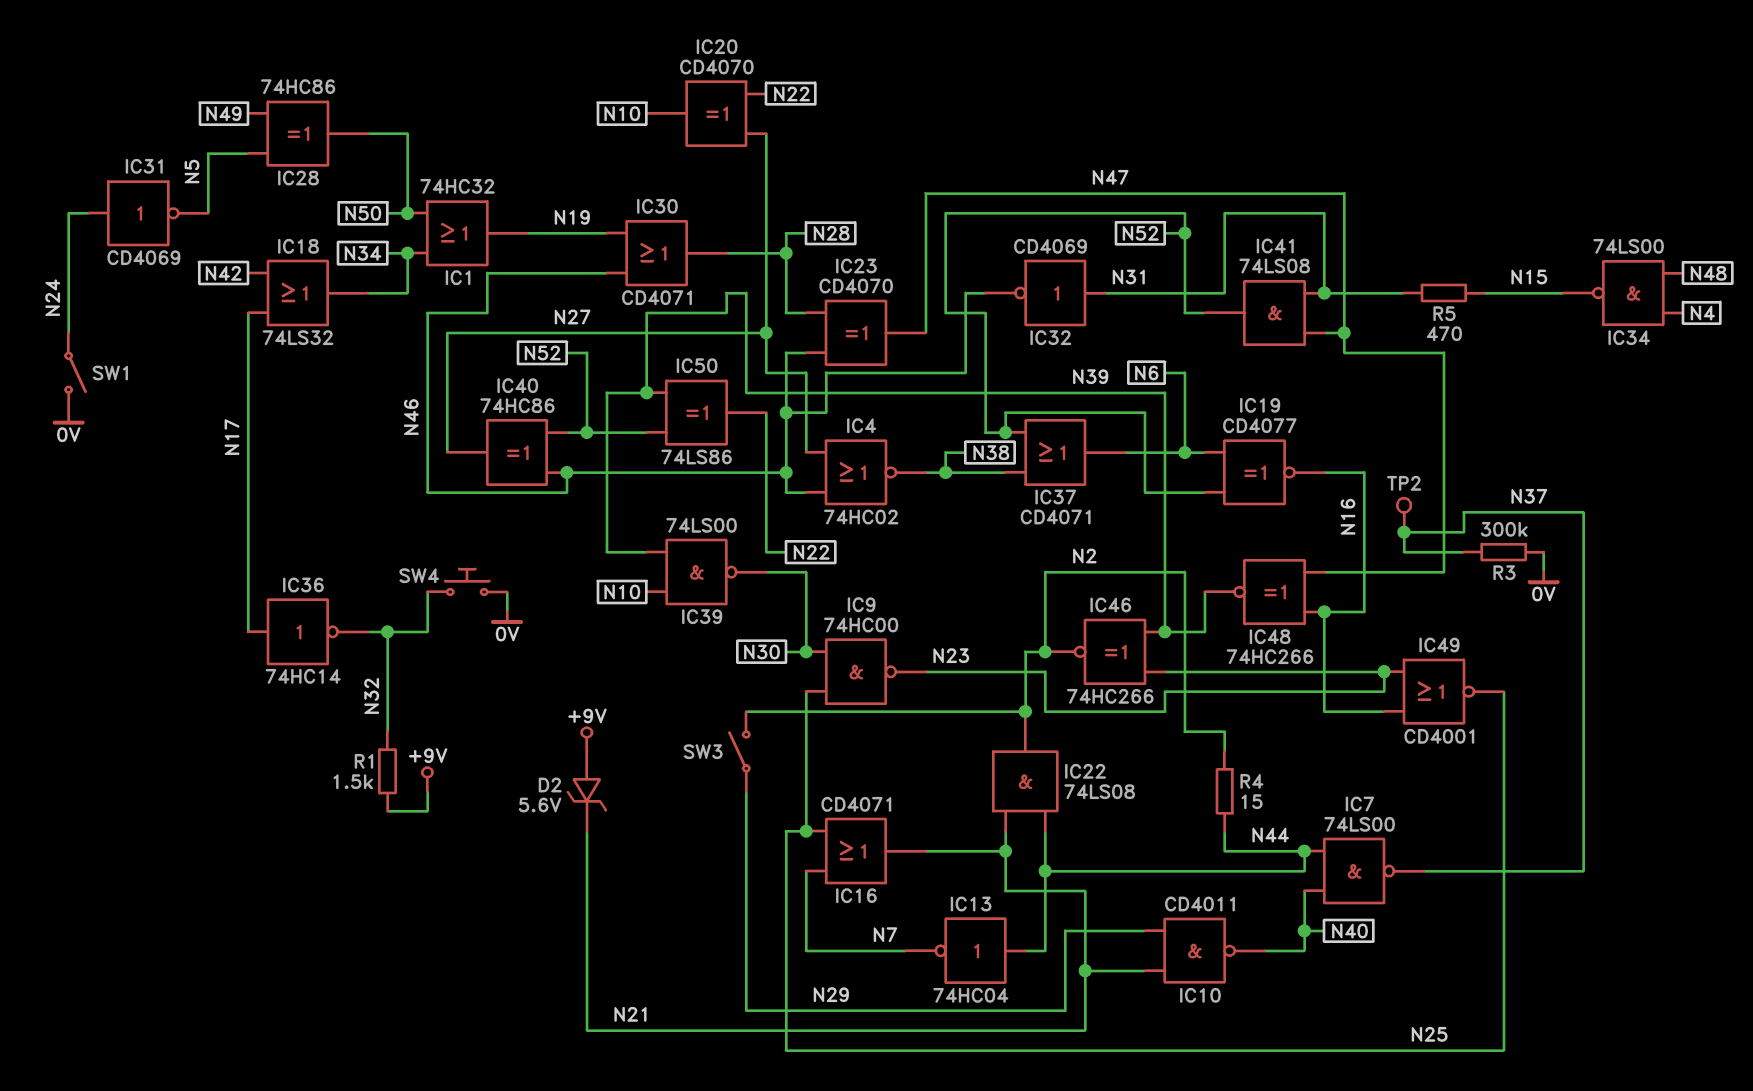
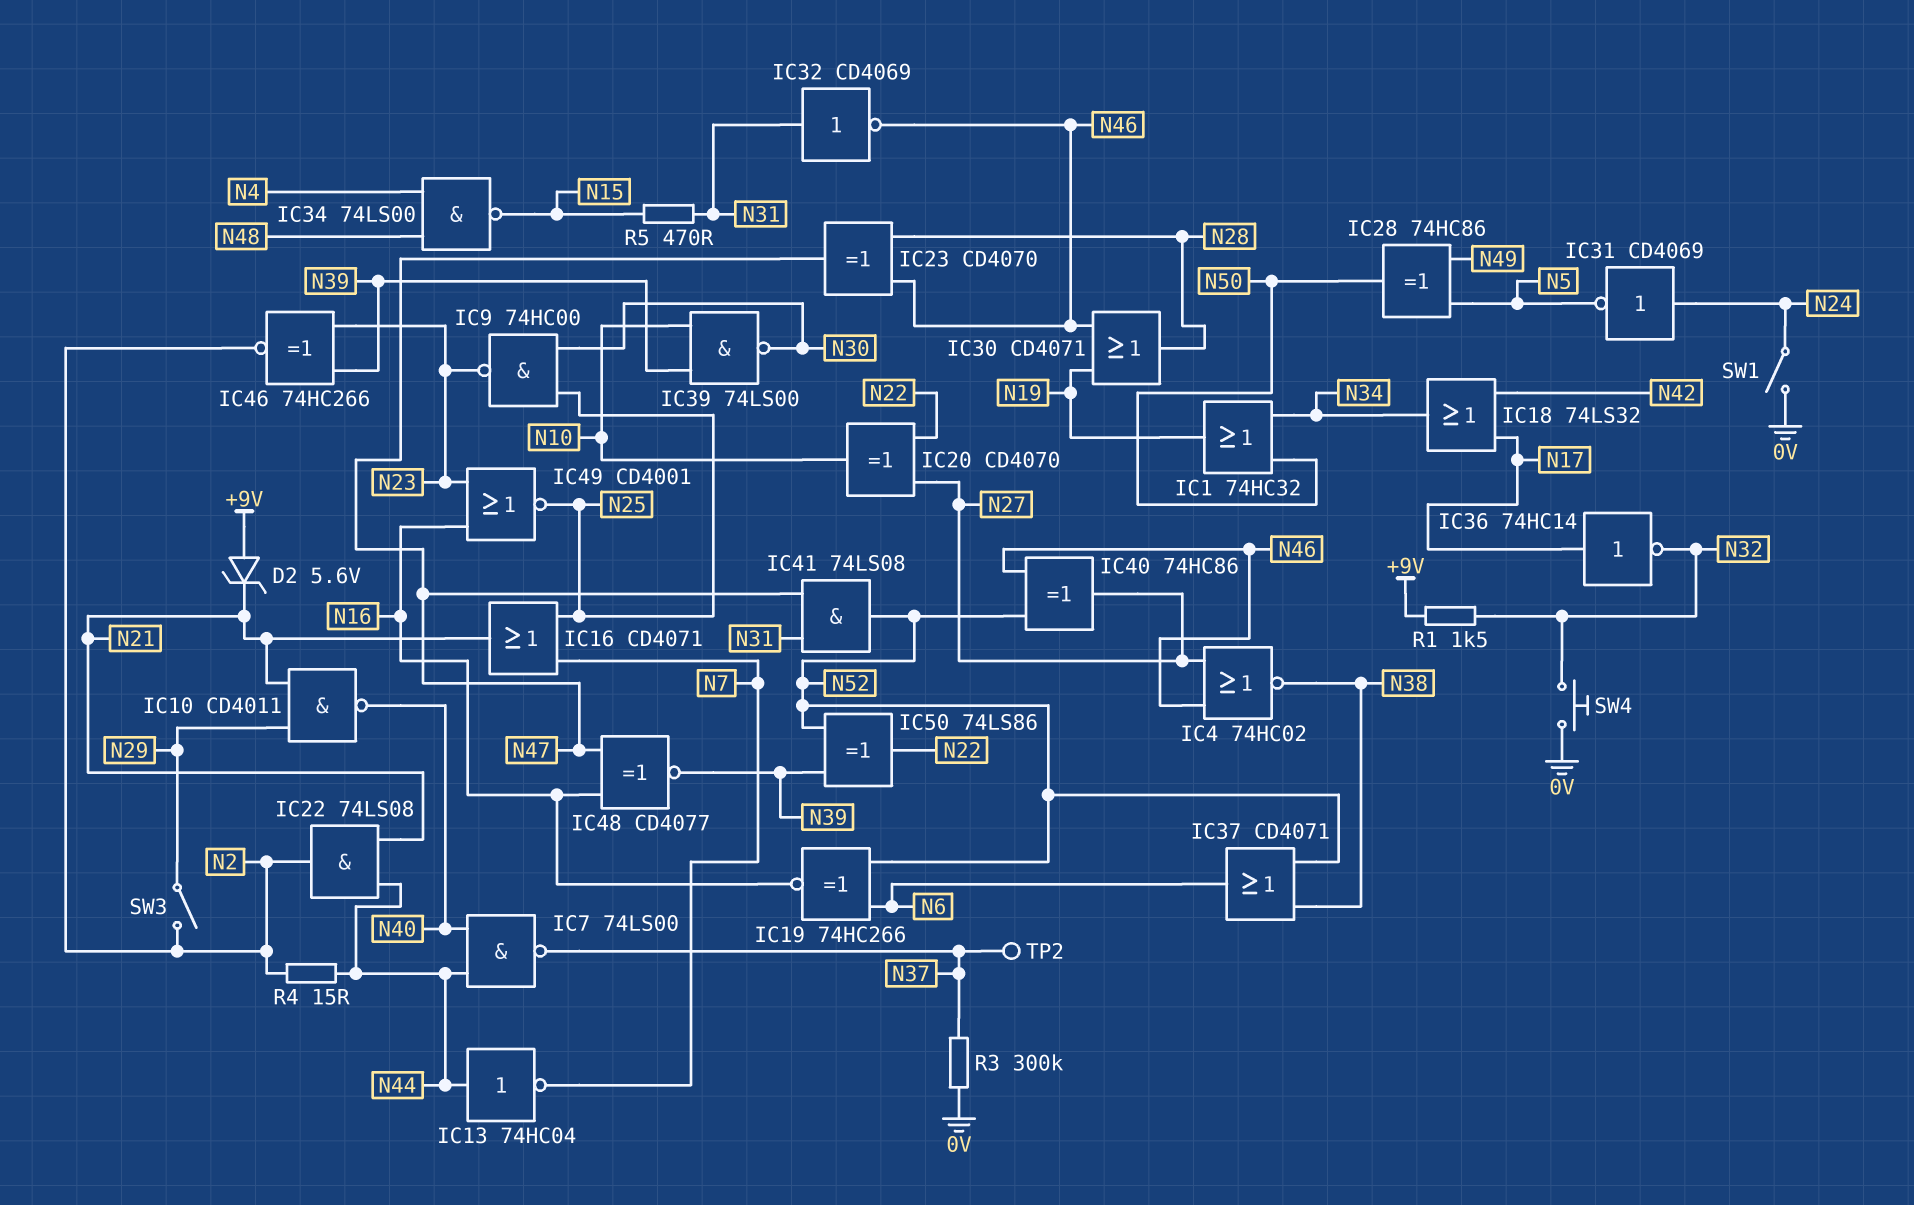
IC19: XNOR CD4077 (in N6, in N52, out N16) -> XNOR 74HC266 (in N6, in N52, out N16)
IC48: XNOR 74HC266 (in N16, in N47, out N39) -> XNOR CD4077 (in N16, in N47, out N39)

